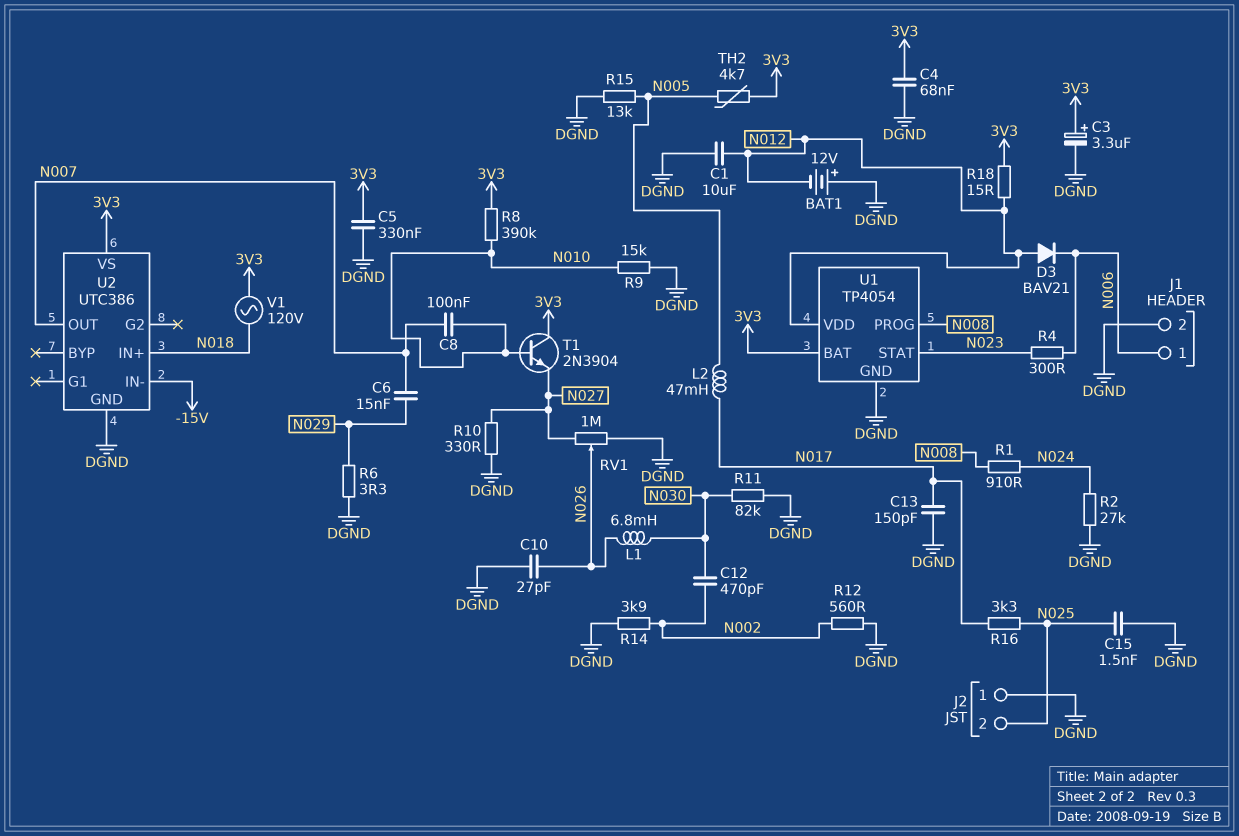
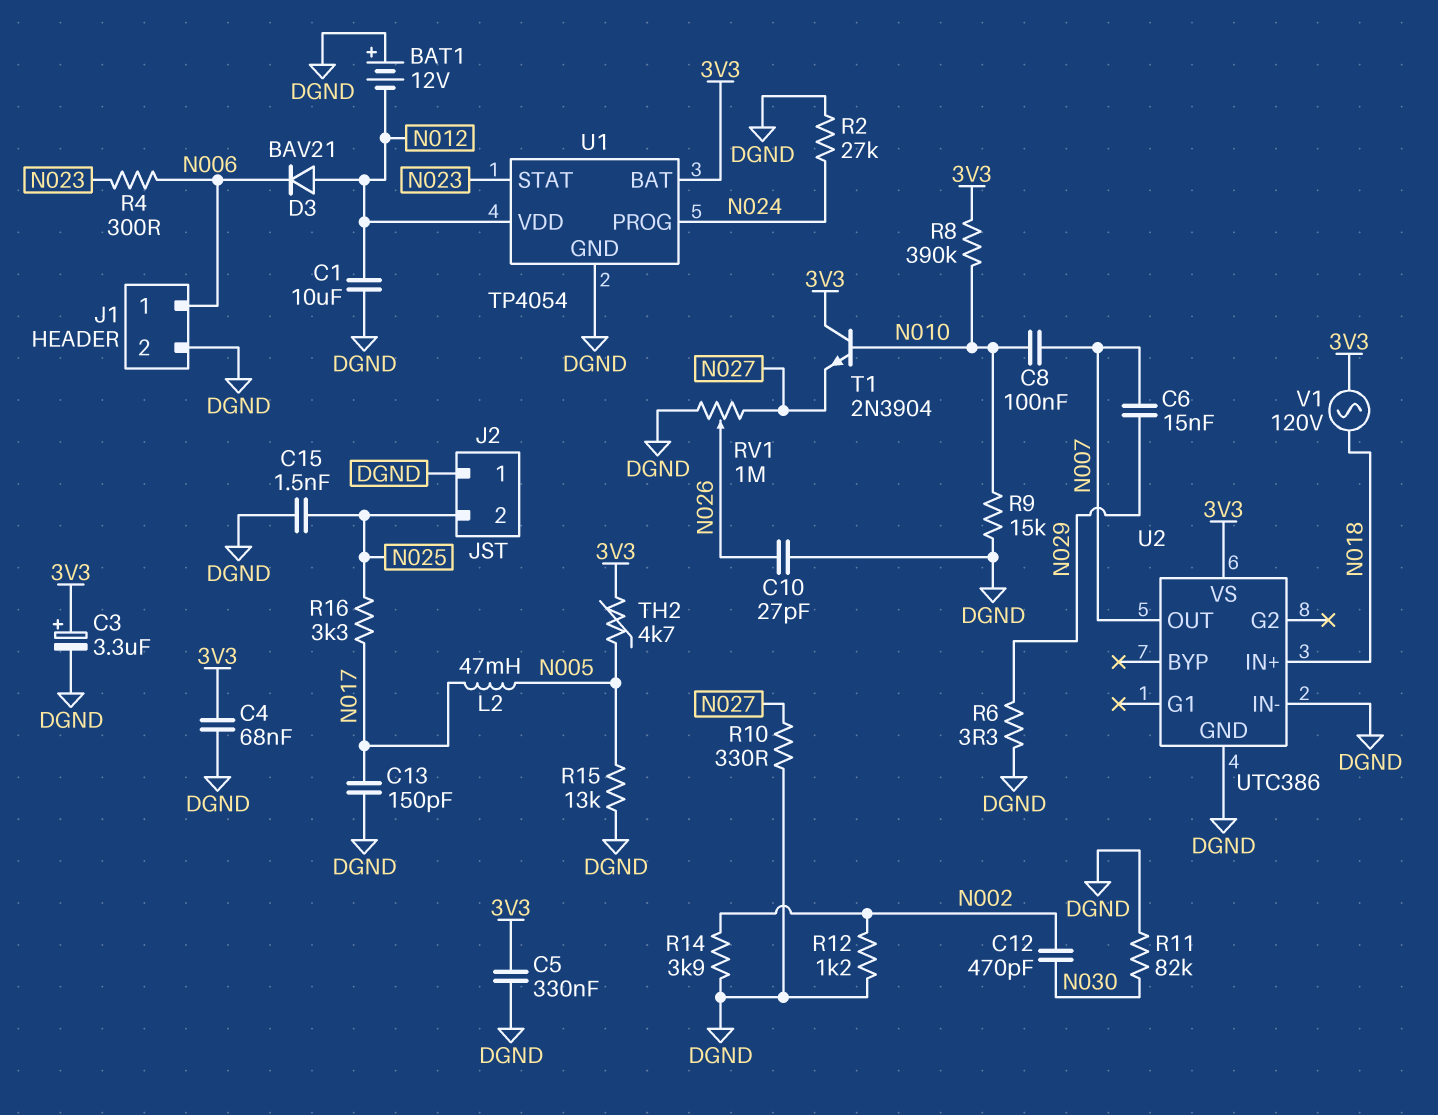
L1: 6.8mH (N026, N030) -> none
R1: 910 (N008, N024) -> none
R12: 560 (DGND, N002) -> 1.2k (DGND, N002)
R18: 15 (3V3, N012) -> none
U1 pin PROG: N008 -> N024
U2 pin IN-: -15V -> DGND

